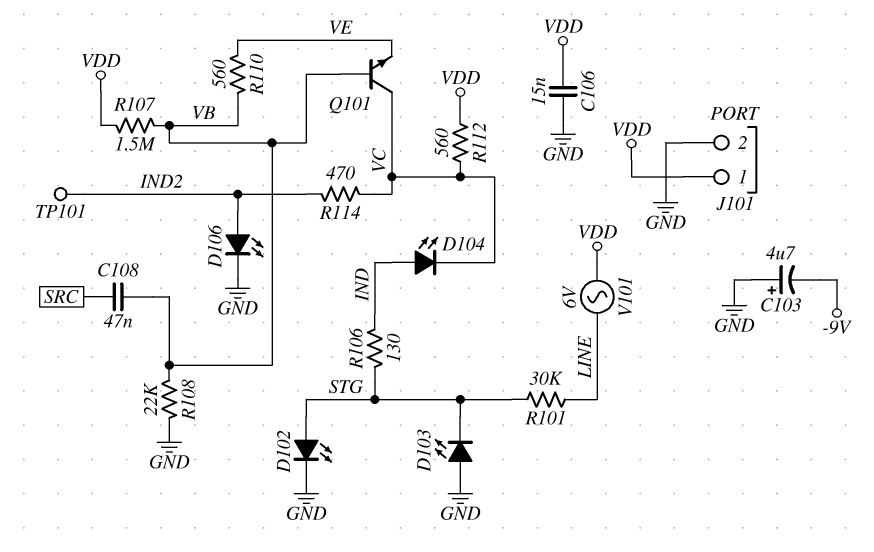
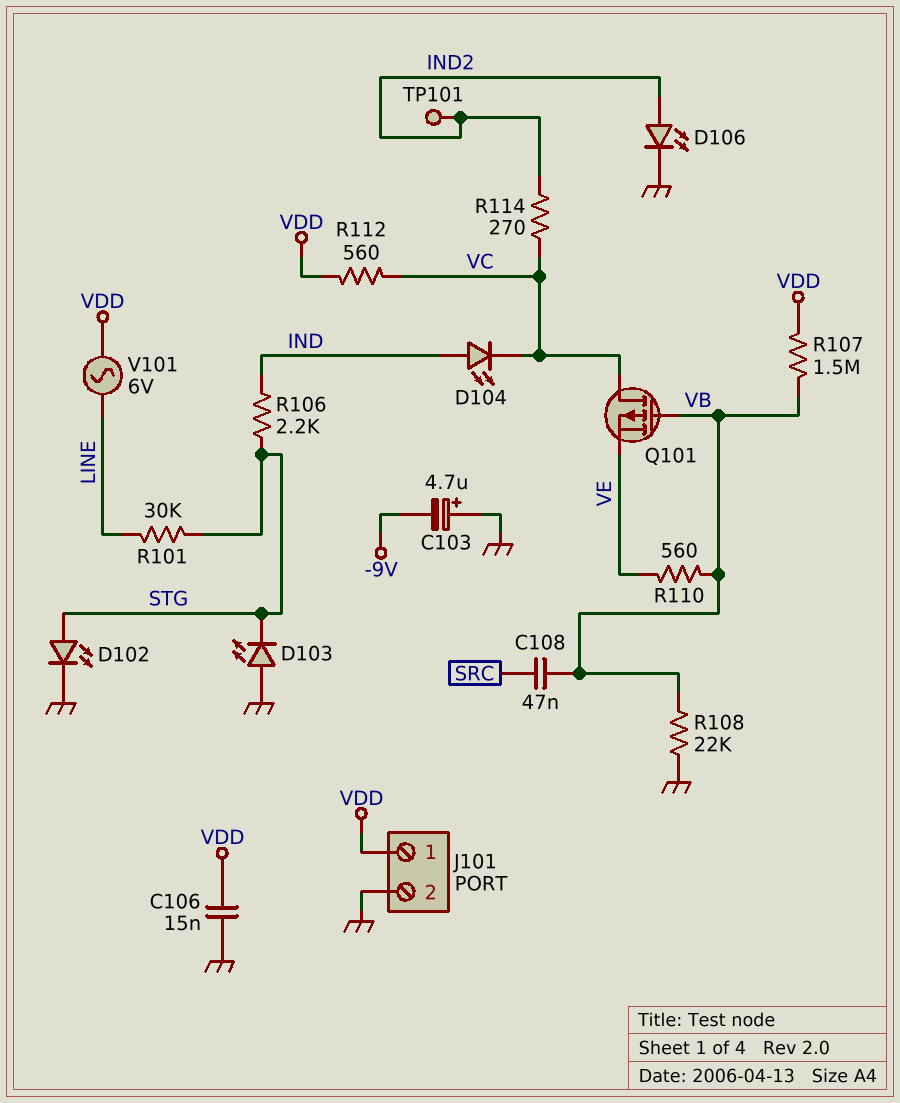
Q101: NPN (B VB, C VC, E VE) -> PMOS (G VB, D VC, S VE)
R106: 130 (IND, STG) -> 2.2k (IND, STG)
R114: 470 (IND2, VC) -> 270 (IND2, VC)

